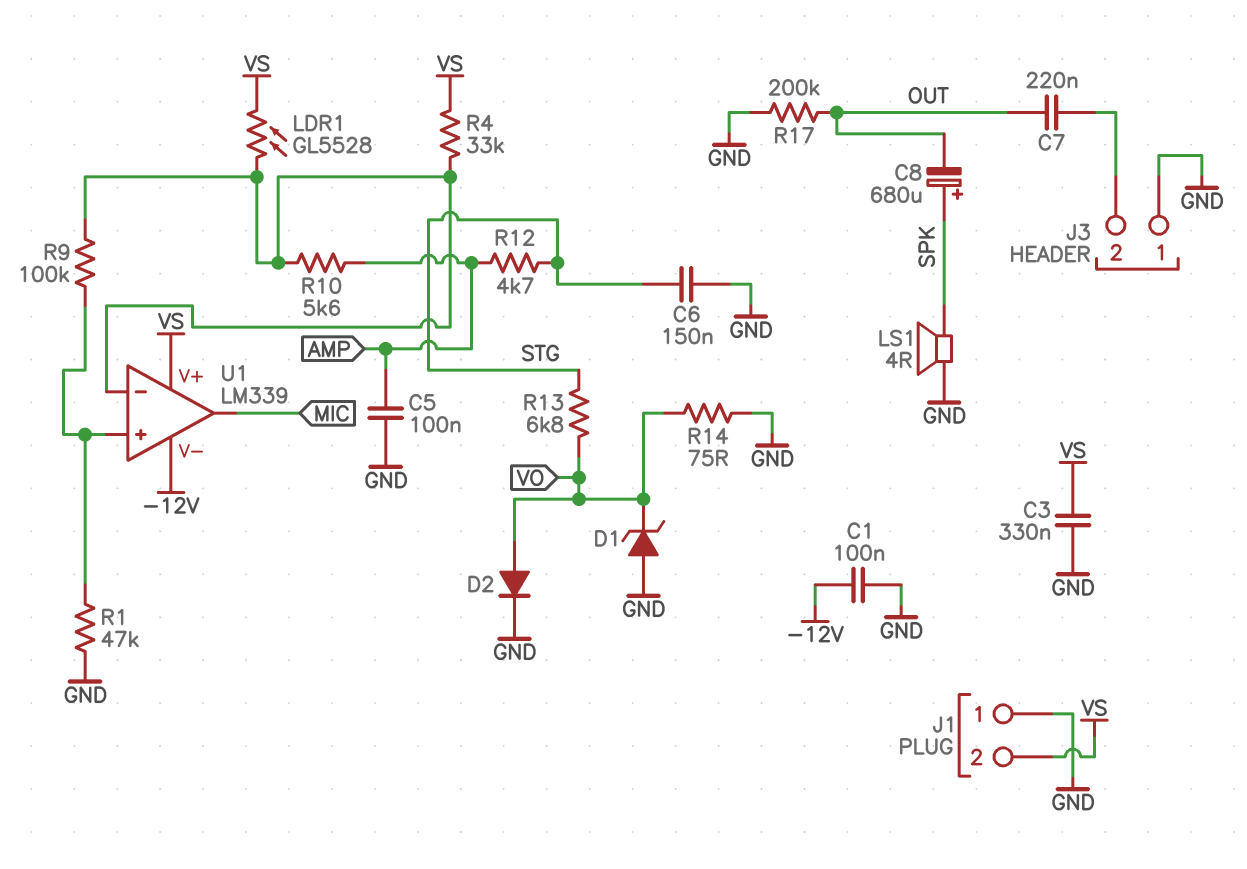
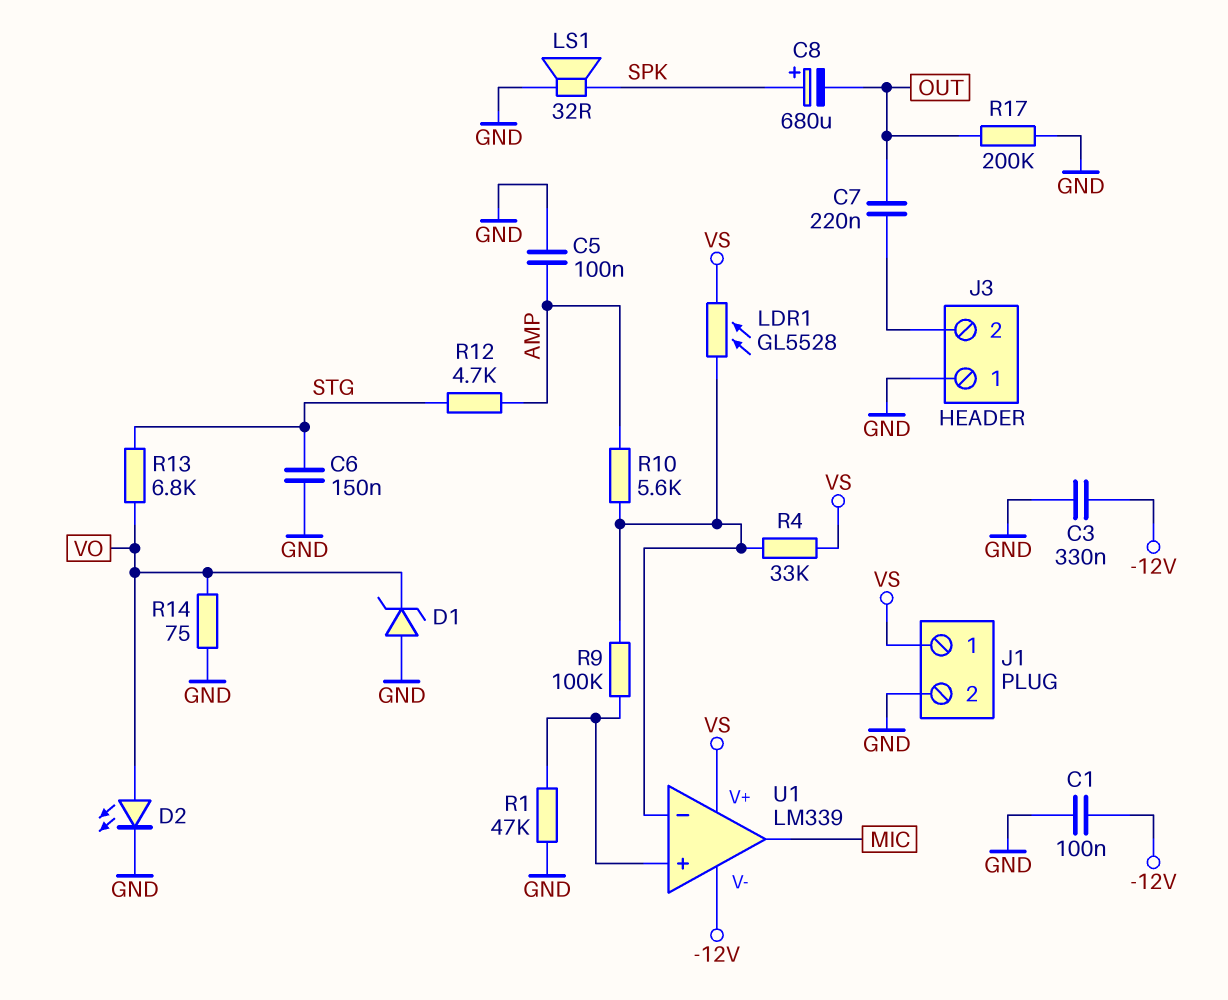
C3: 330nF (GND, VS) -> 330nF (-12V, GND)
D2: diode (A VO, K GND) -> LED (A VO, K GND)
J1 pin 1: GND -> VS
J1 pin 2: VS -> GND
LS1: speaker 4R (GND, SPK) -> speaker 32R (GND, SPK)

